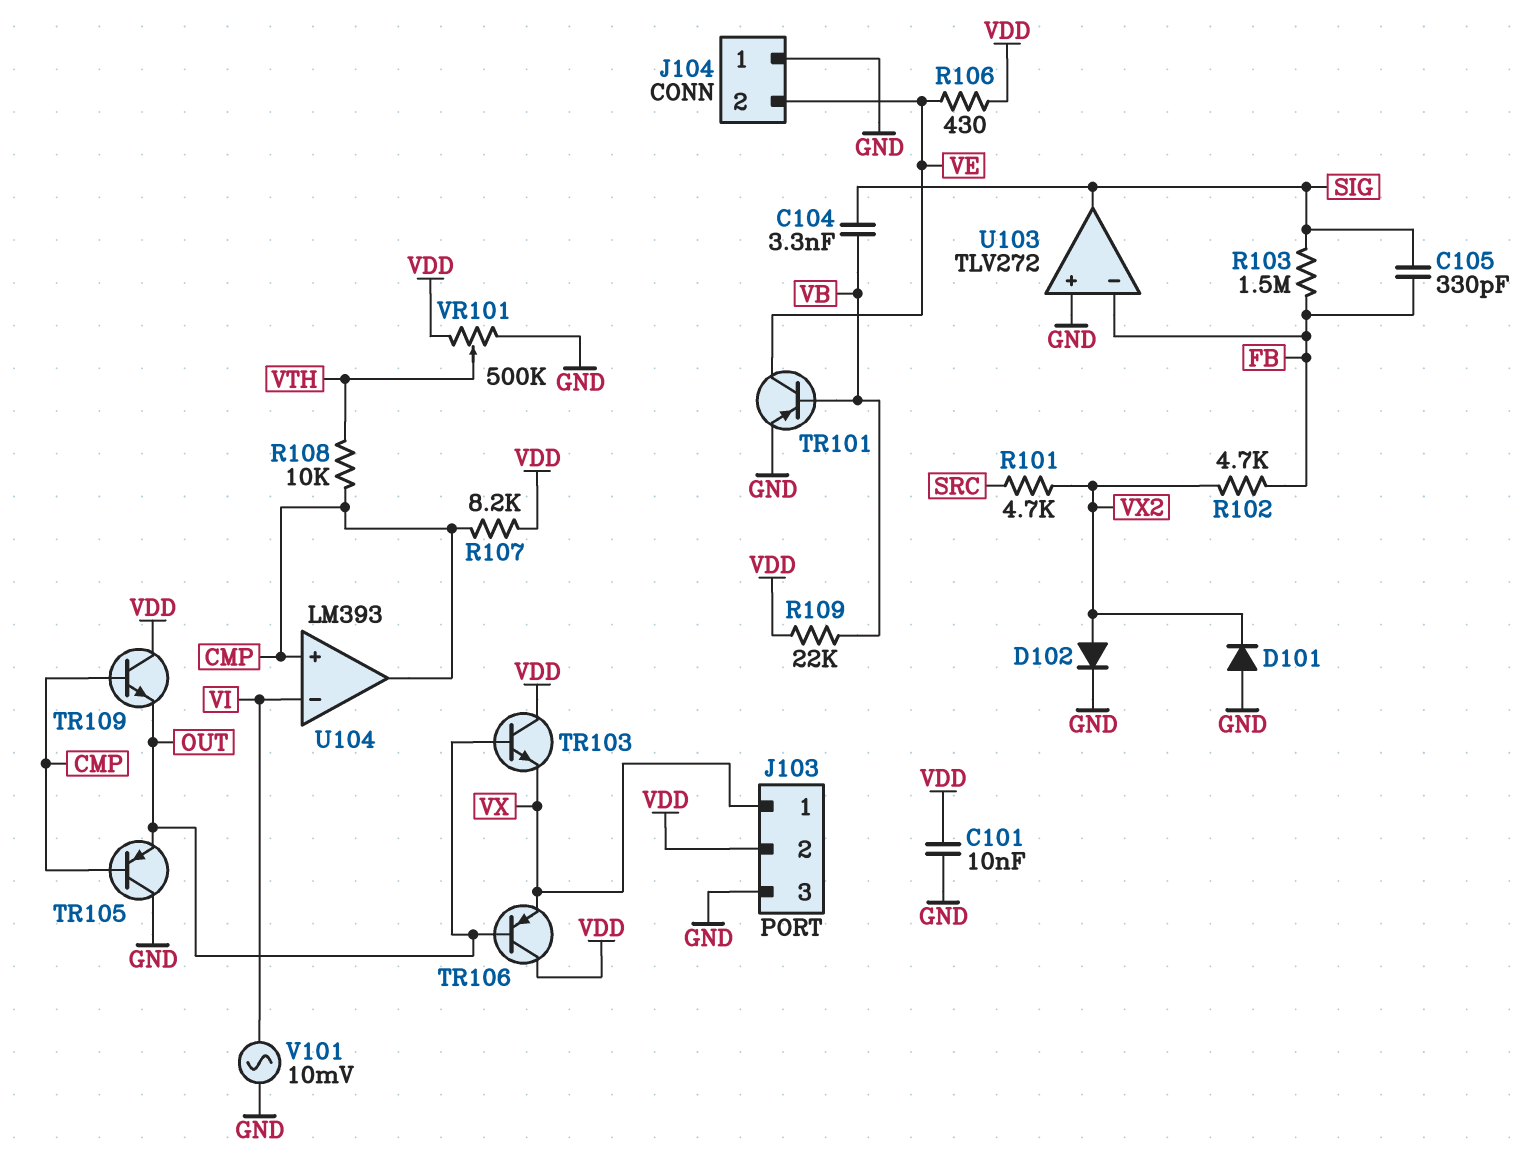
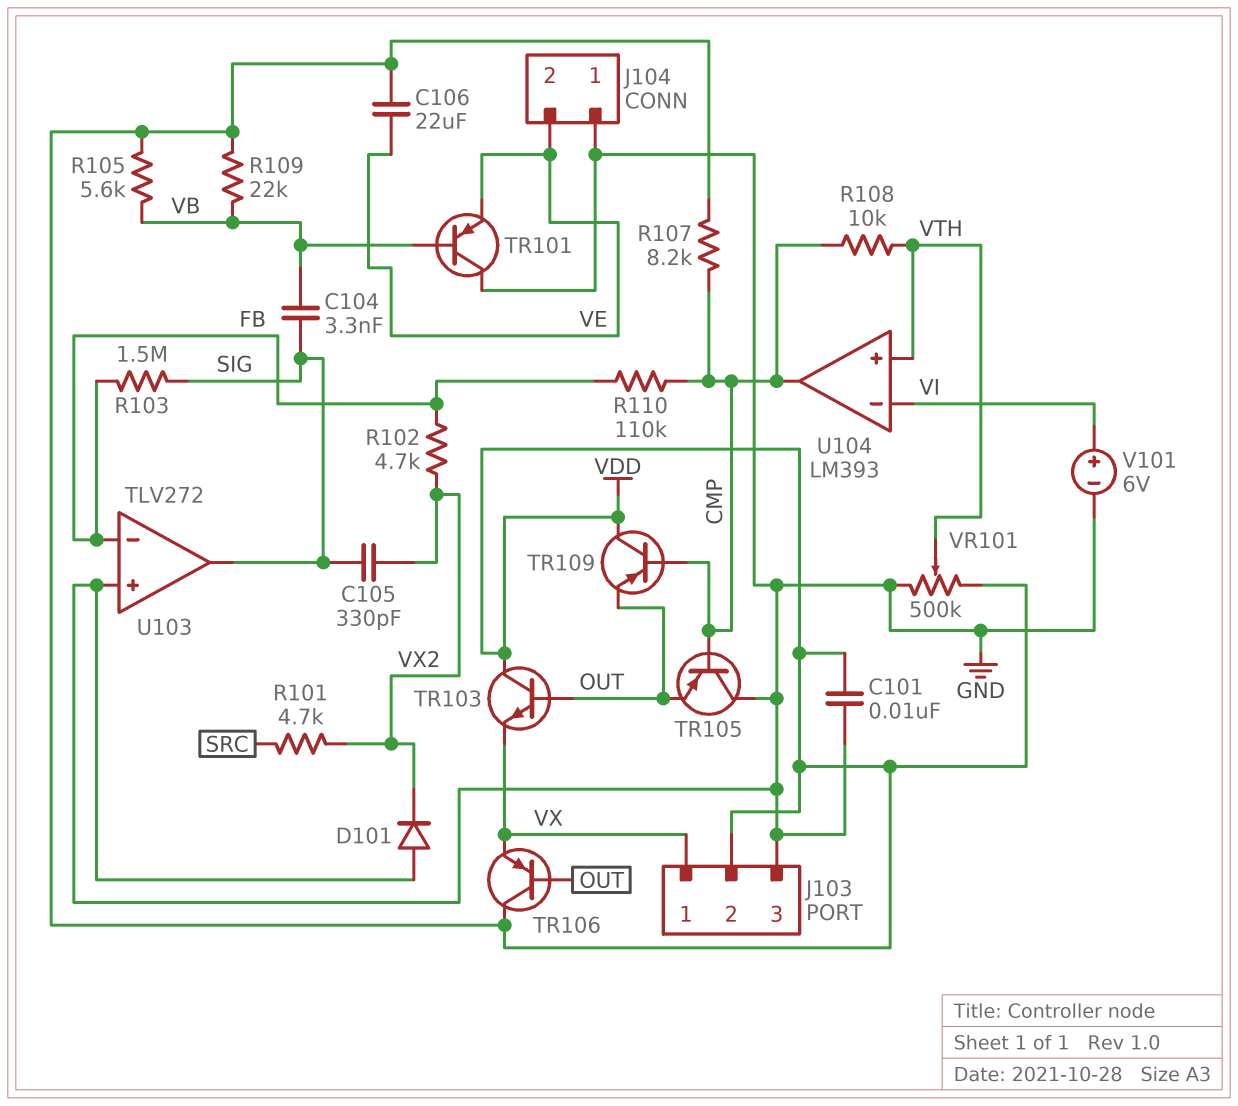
C105: 330pF (FB, SIG) -> 330pF (SIG, VX2)
C106: none -> 22uF (VDD, VE)
D102: diode (A VX2, K GND) -> none
R105: none -> 5.6k (VB, VDD)
R106: 430 (VDD, VE) -> none
R110: none -> 110k (CMP, FB)
TR101: PNP (B VB, C VE, E GND) -> PNP (B VB, C GND, E VE)
TR109: NPN (B CMP, C VDD, E OUT) -> PNP (B CMP, C VDD, E OUT)
U104 pin in+: CMP -> VTH
V101: AC 10mV (GND, VI) -> 6V (plus VI, minus GND)

